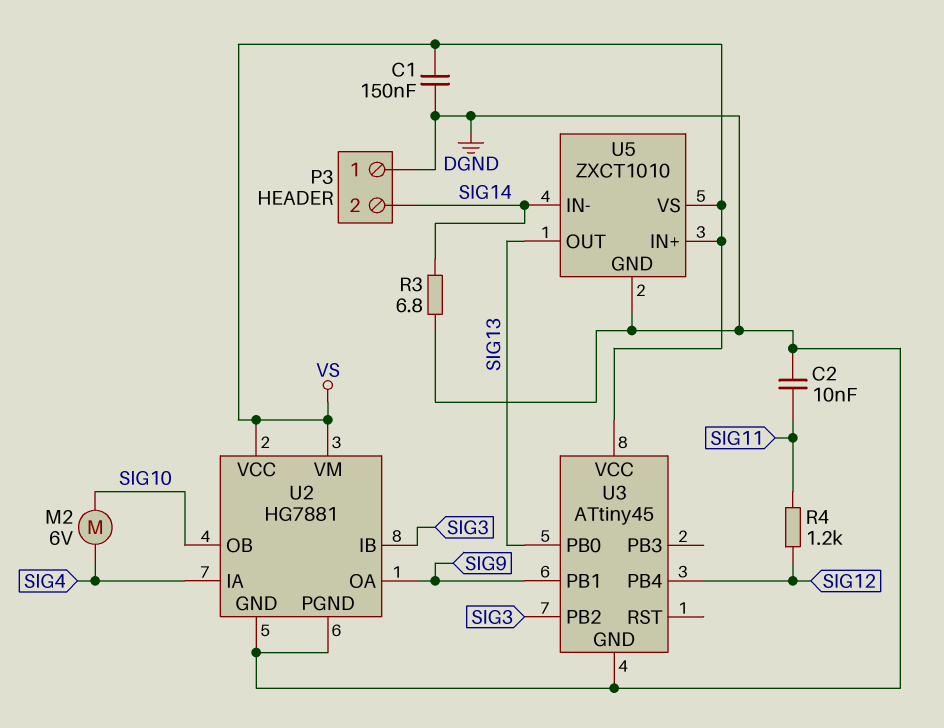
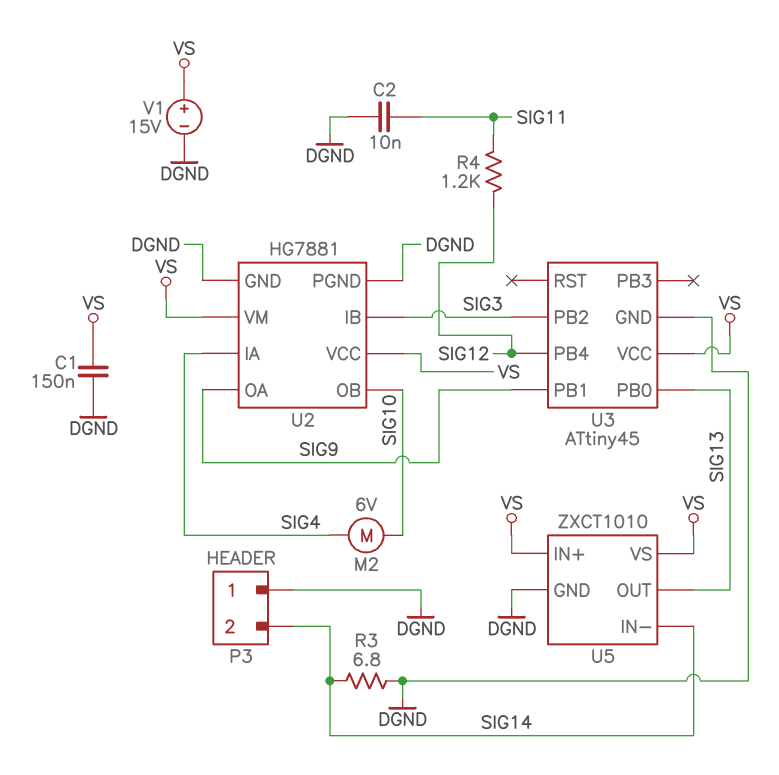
V1: none -> 15V (plus VS, minus DGND)

